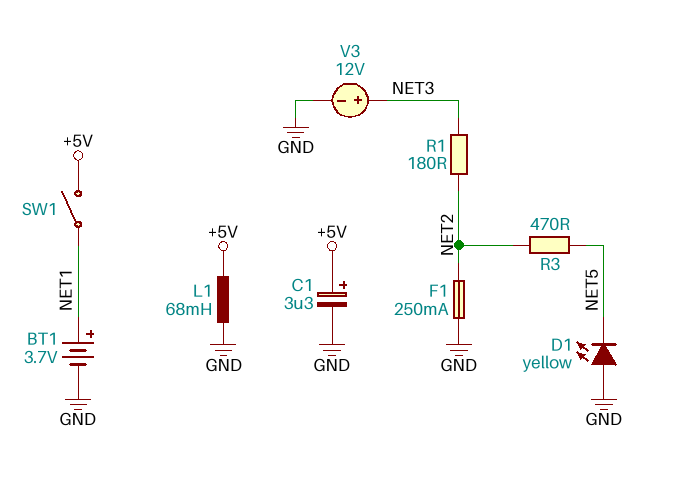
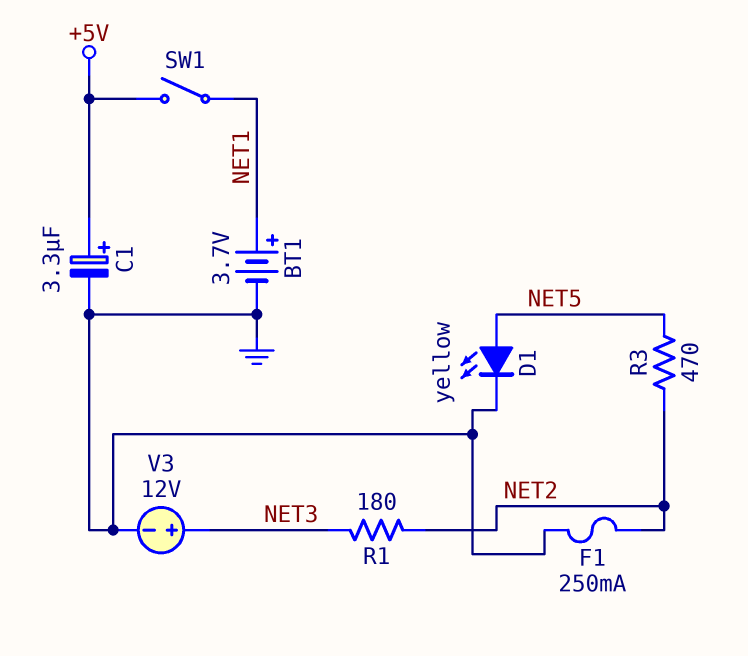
D1: LED yellow (A GND, K NET5) -> LED yellow (A NET5, K GND)
L1: 68mH (+5V, GND) -> none

